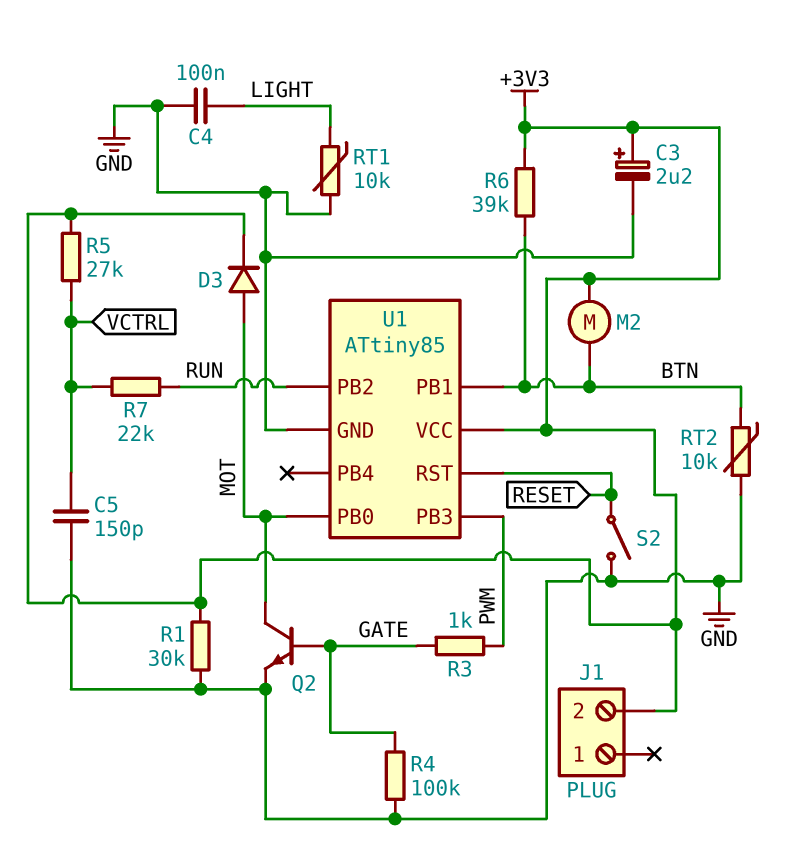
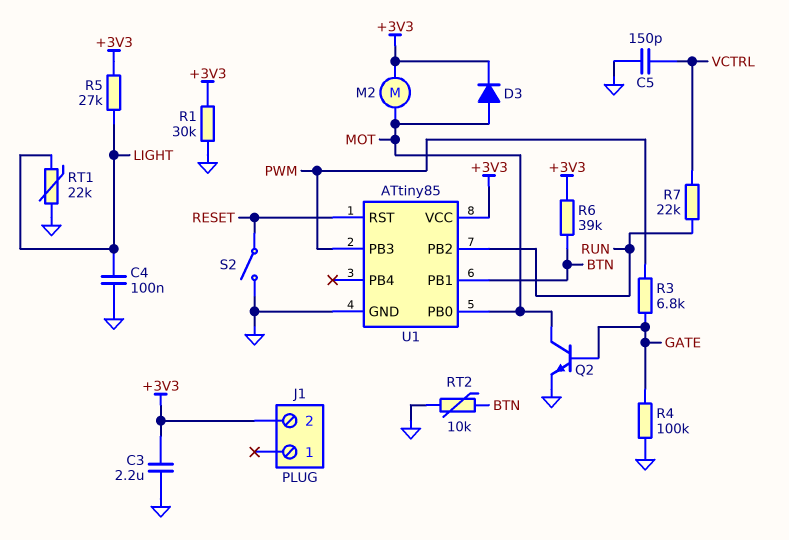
C3: 2.2uF (plus +3V3, minus GND) -> 2.2uF (+3V3, GND)
M2: motor (+3V3, BTN) -> motor (+3V3, MOT)
R3: 1k (GATE, PWM) -> 6.8k (GATE, PWM)
R5: 27k (+3V3, VCTRL) -> 27k (+3V3, LIGHT)
RT1: 10k (GND, LIGHT) -> 22k (GND, LIGHT)

